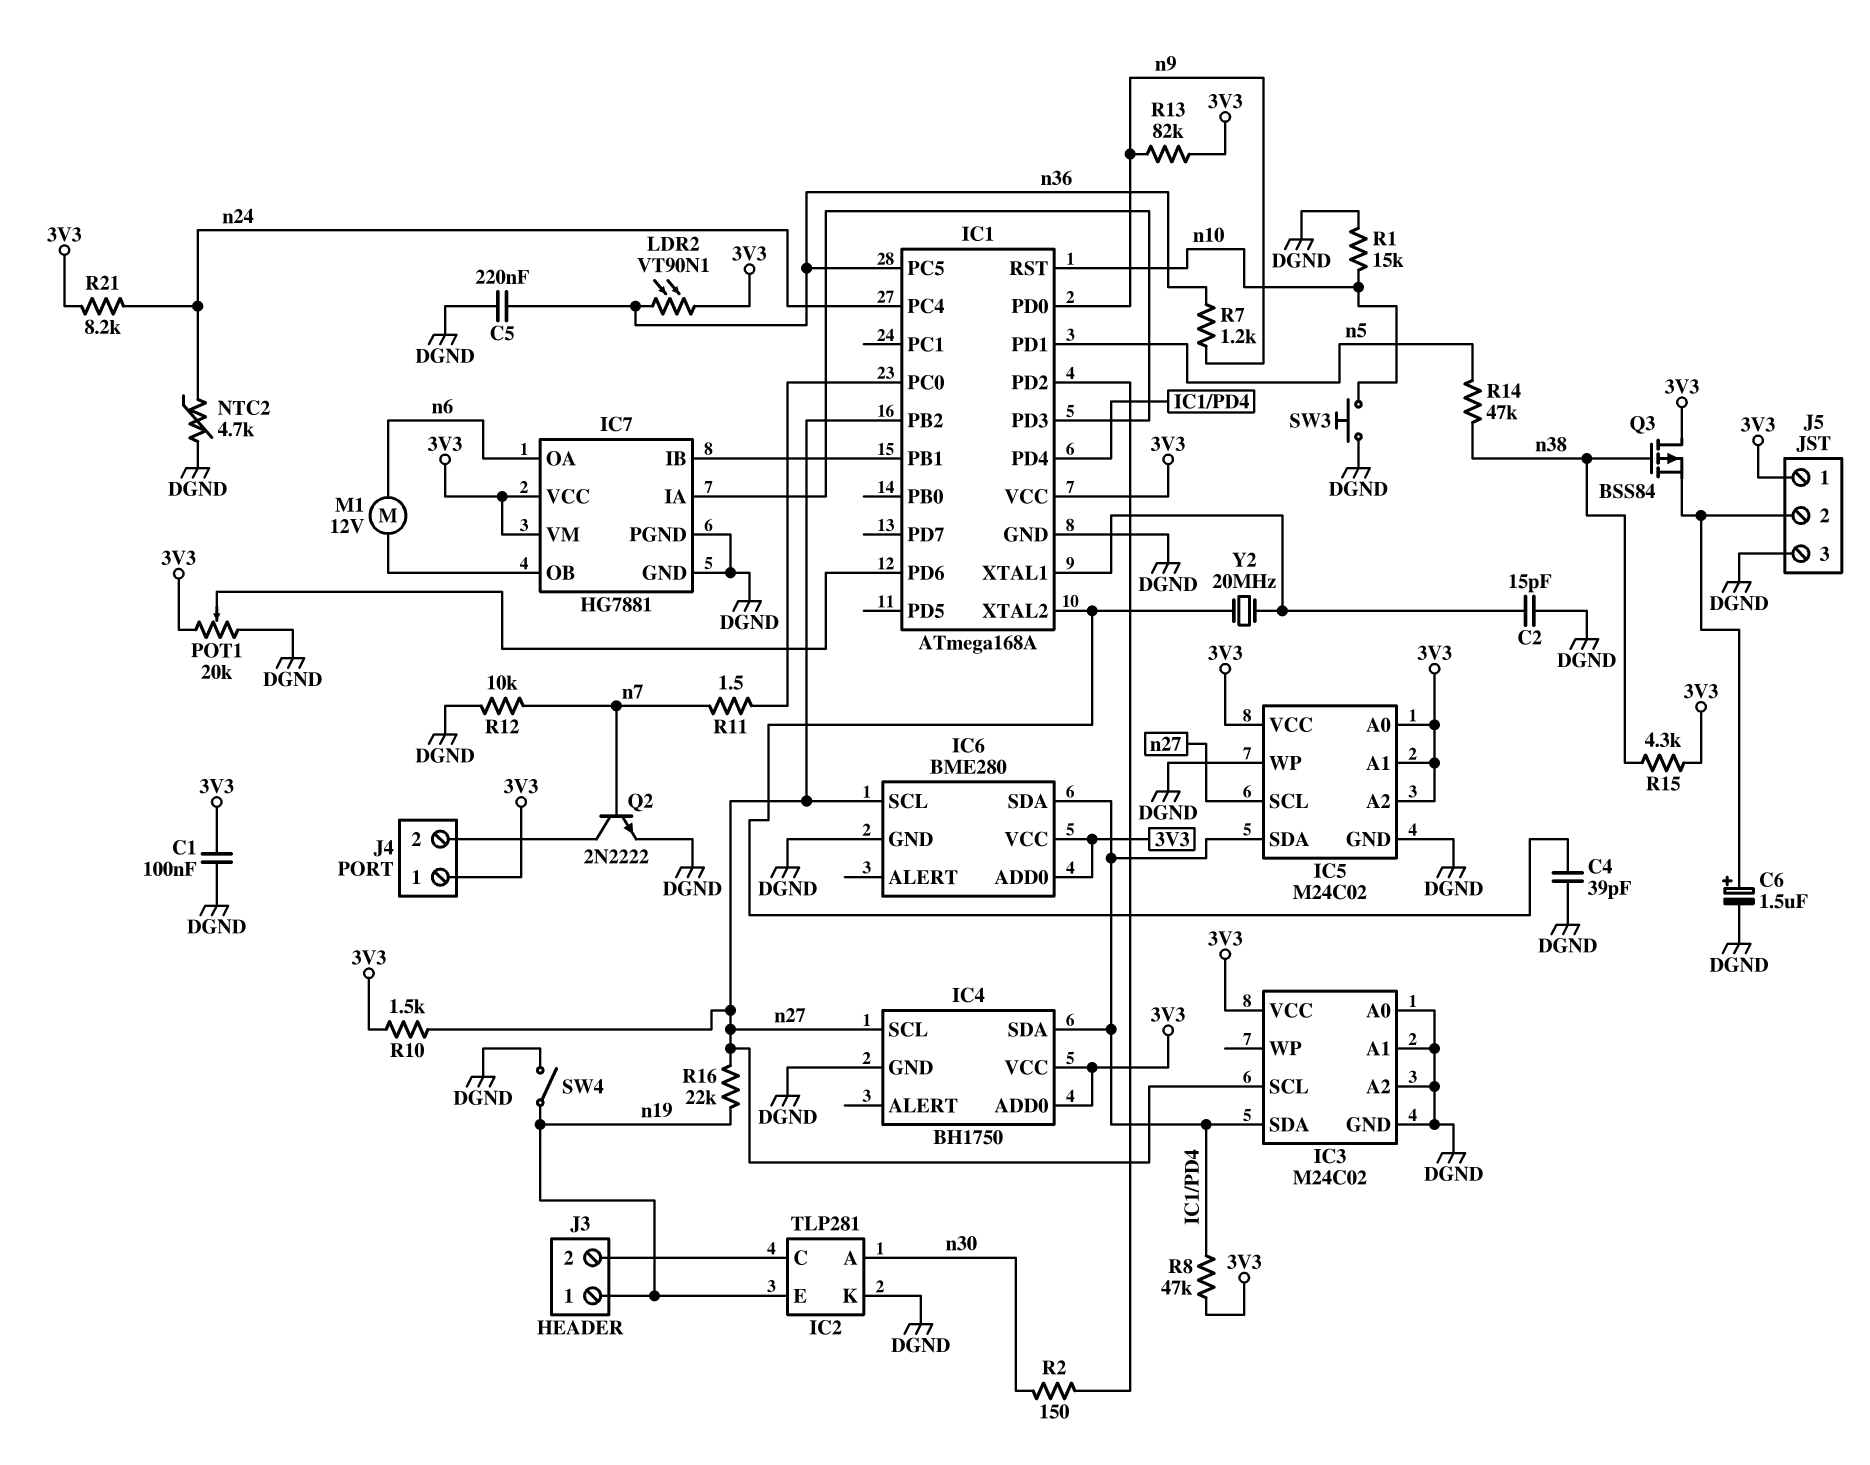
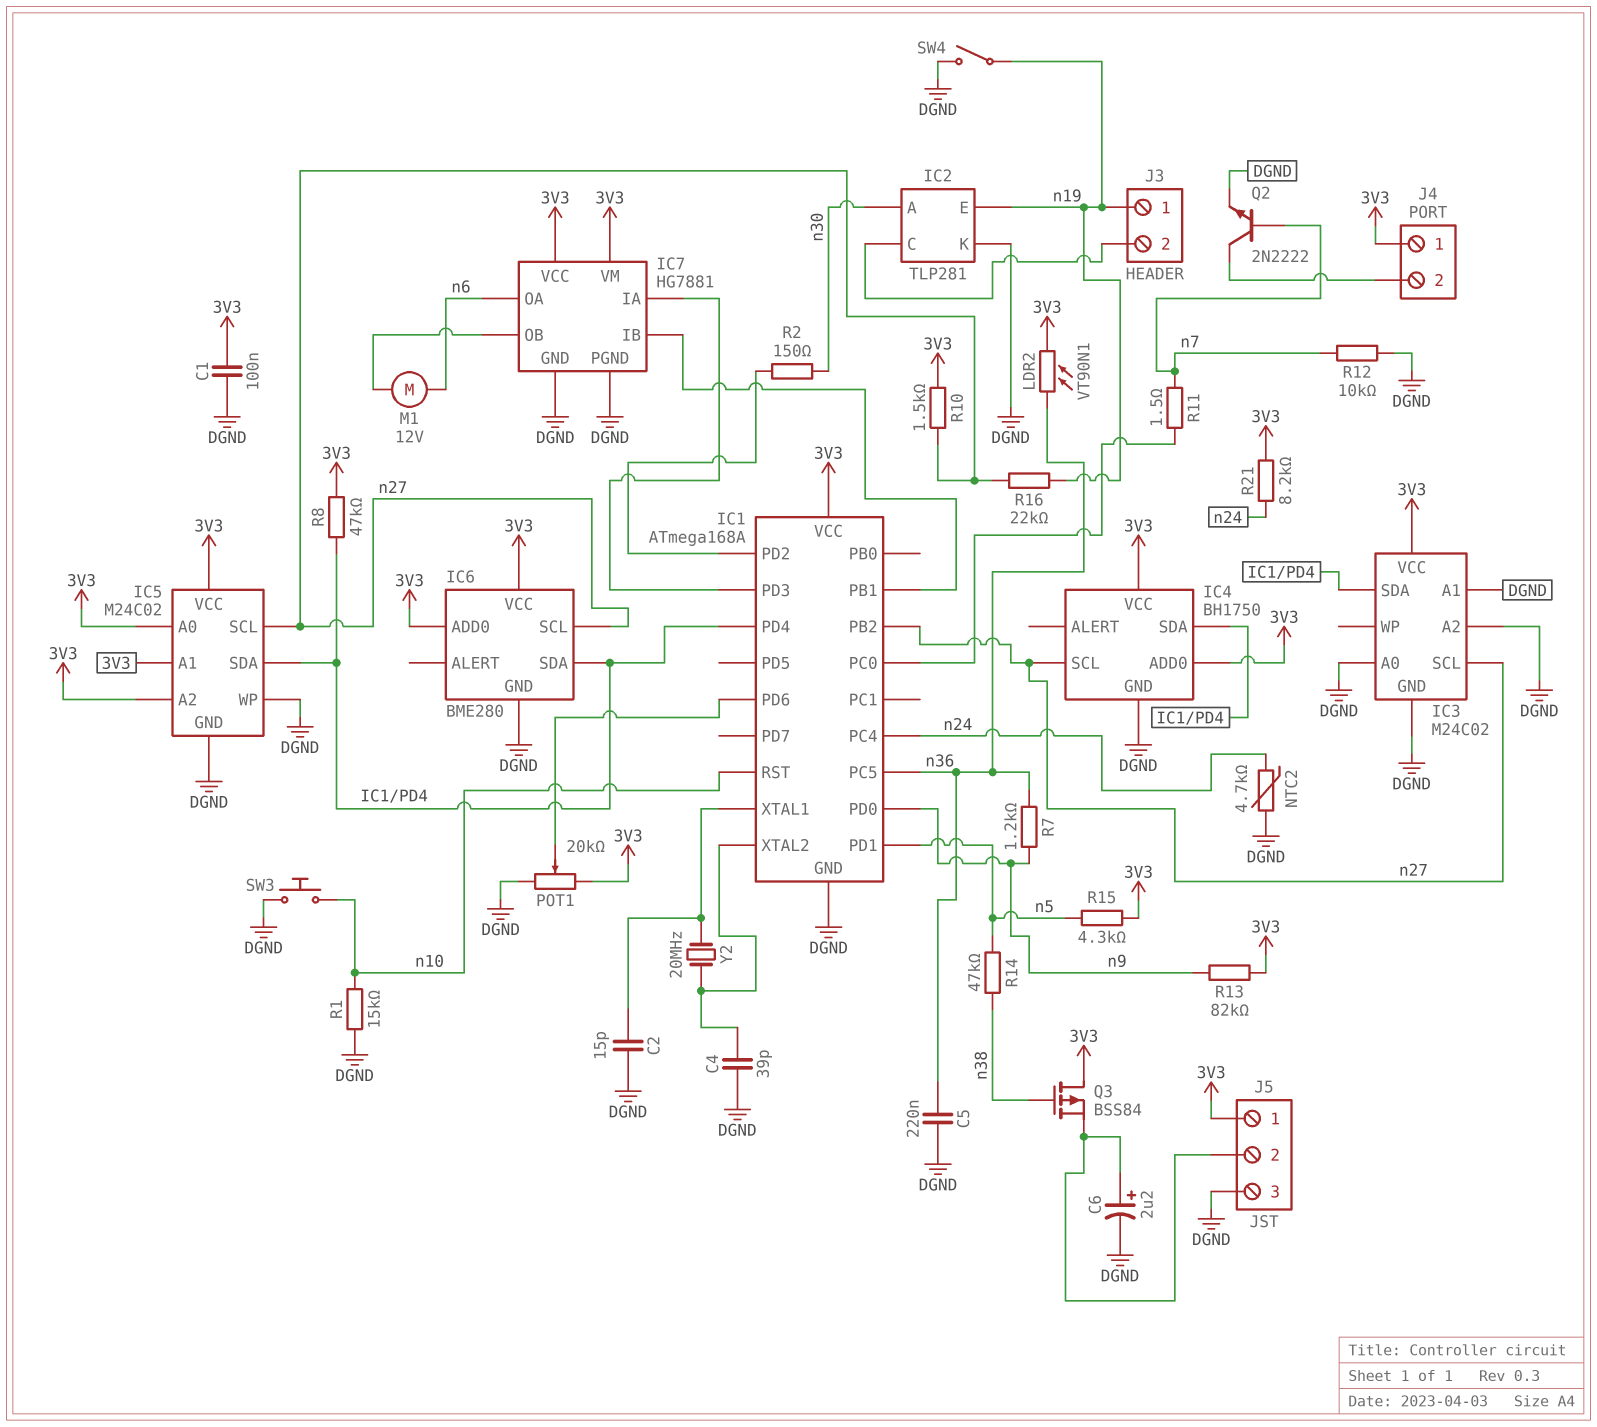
C6: 1.5uF (plus J5/2, minus DGND) -> 2.2uF (plus J5/2, minus DGND)
R15: 4.3k (3V3, n38) -> 4.3k (3V3, n5)

